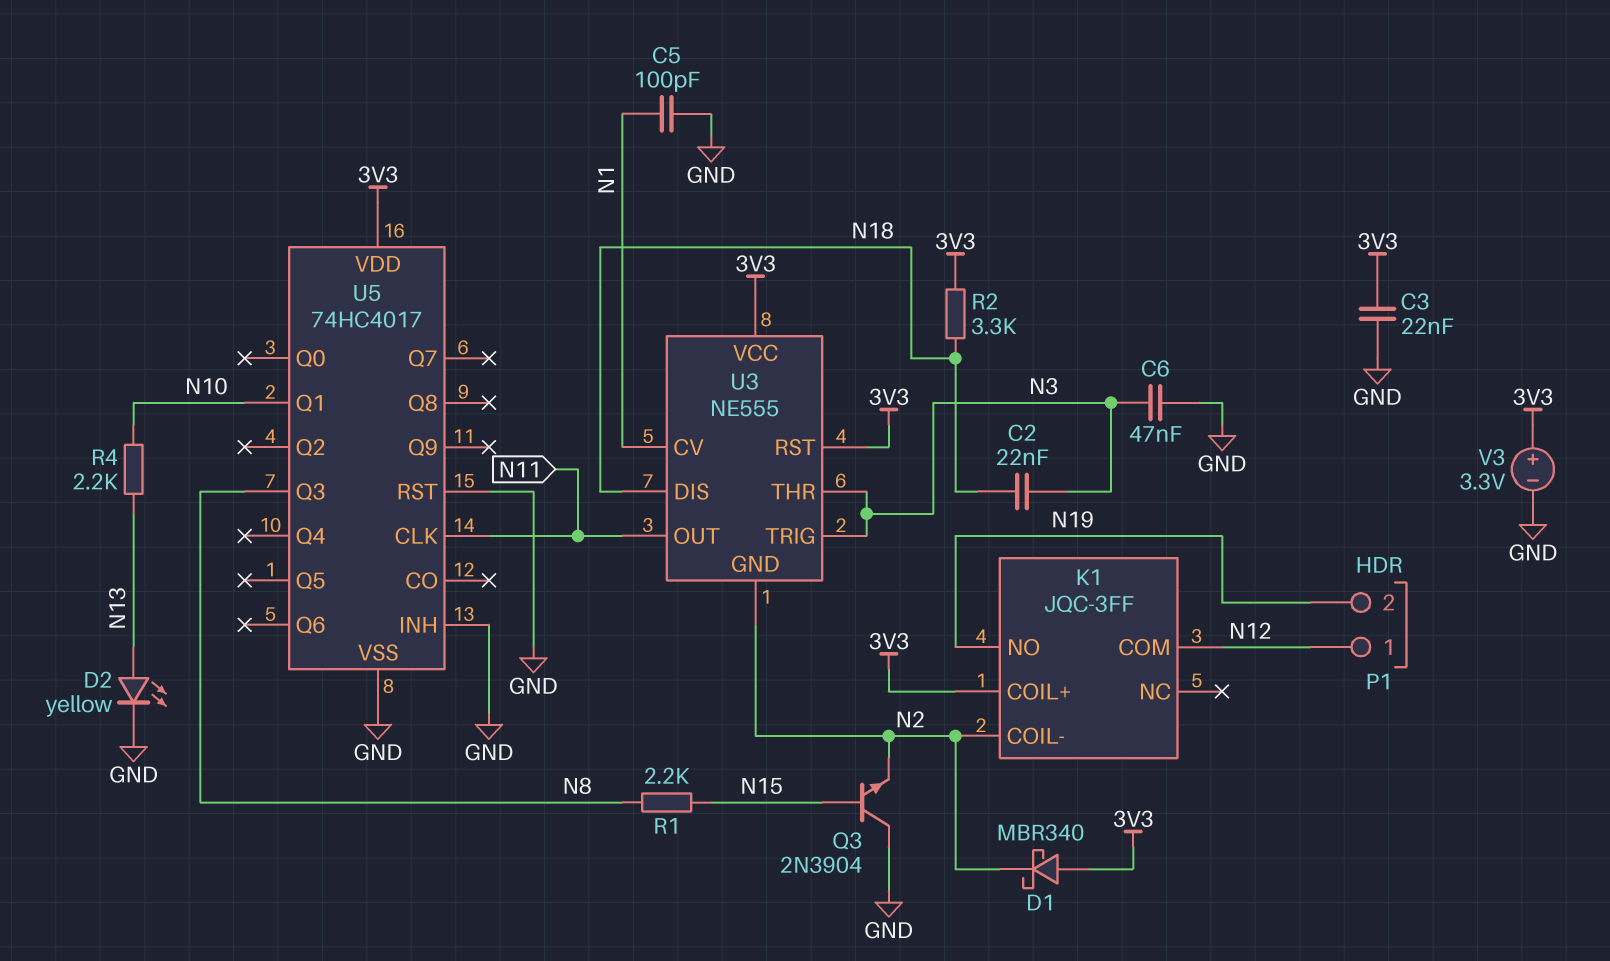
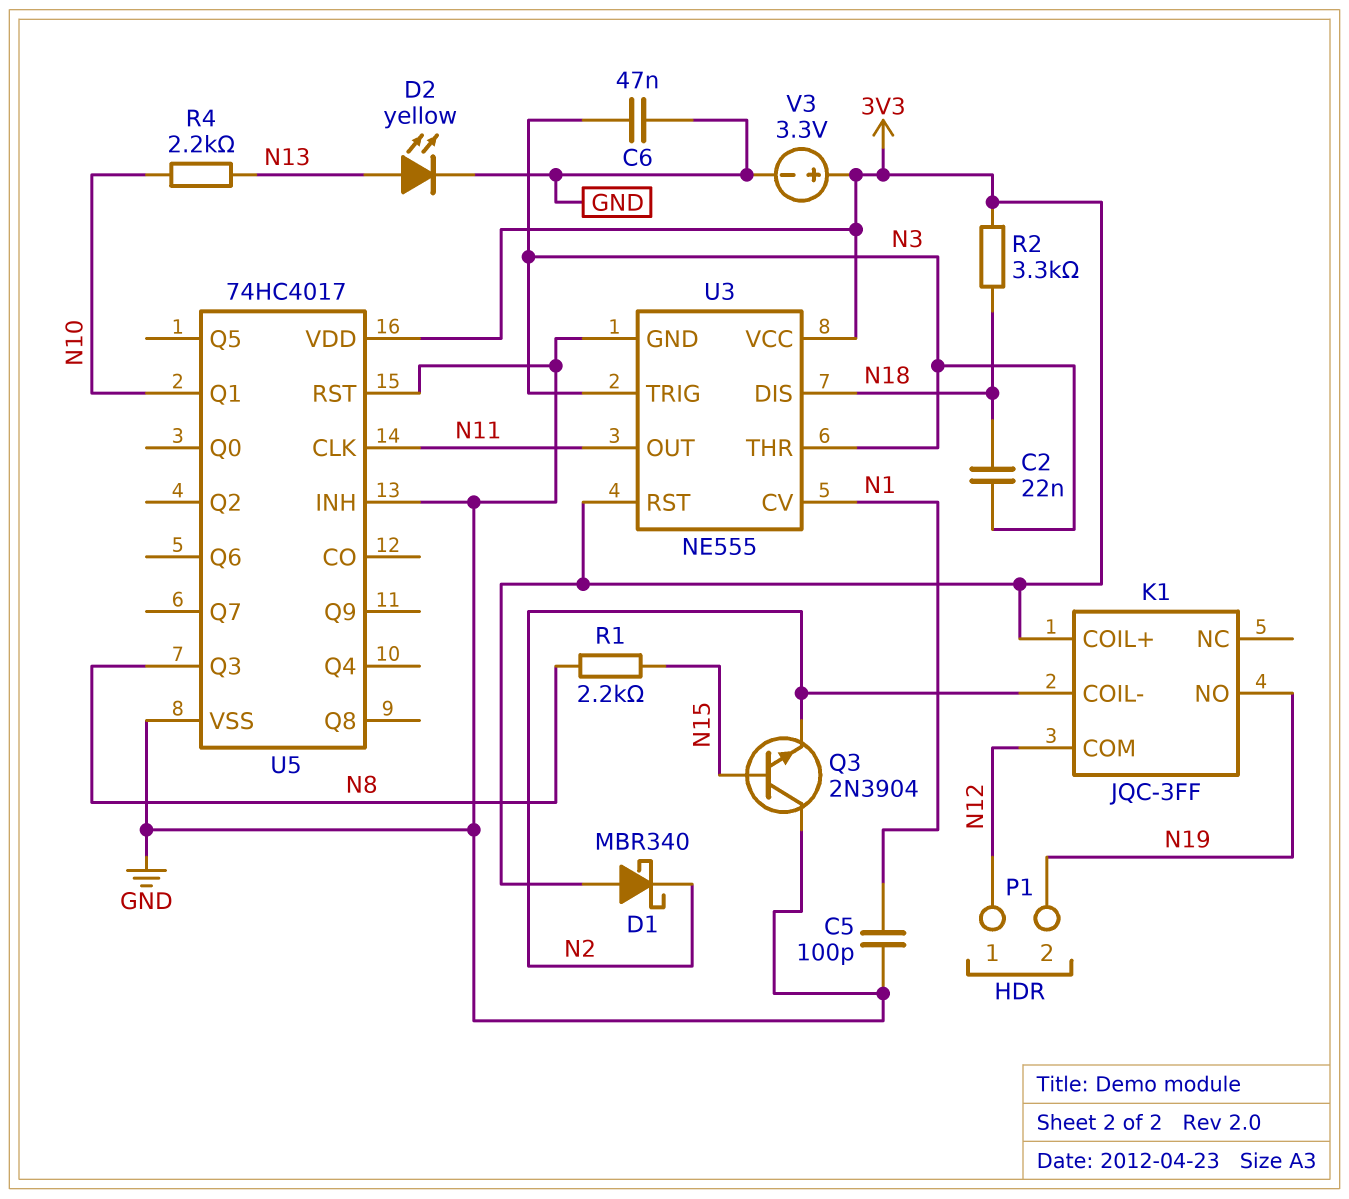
C3: 22nF (3V3, GND) -> none
U3 pin GND: N2 -> GND

